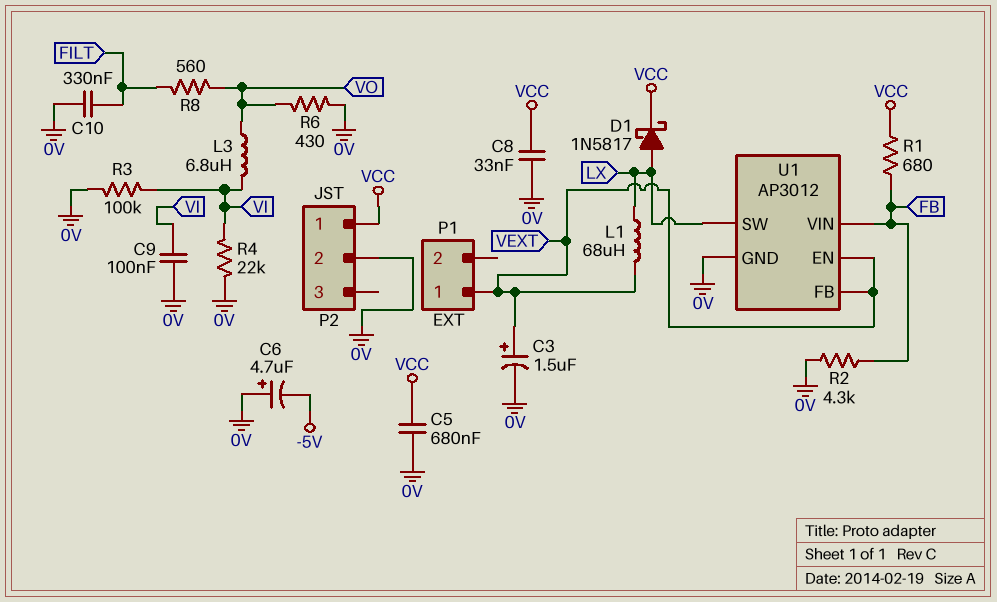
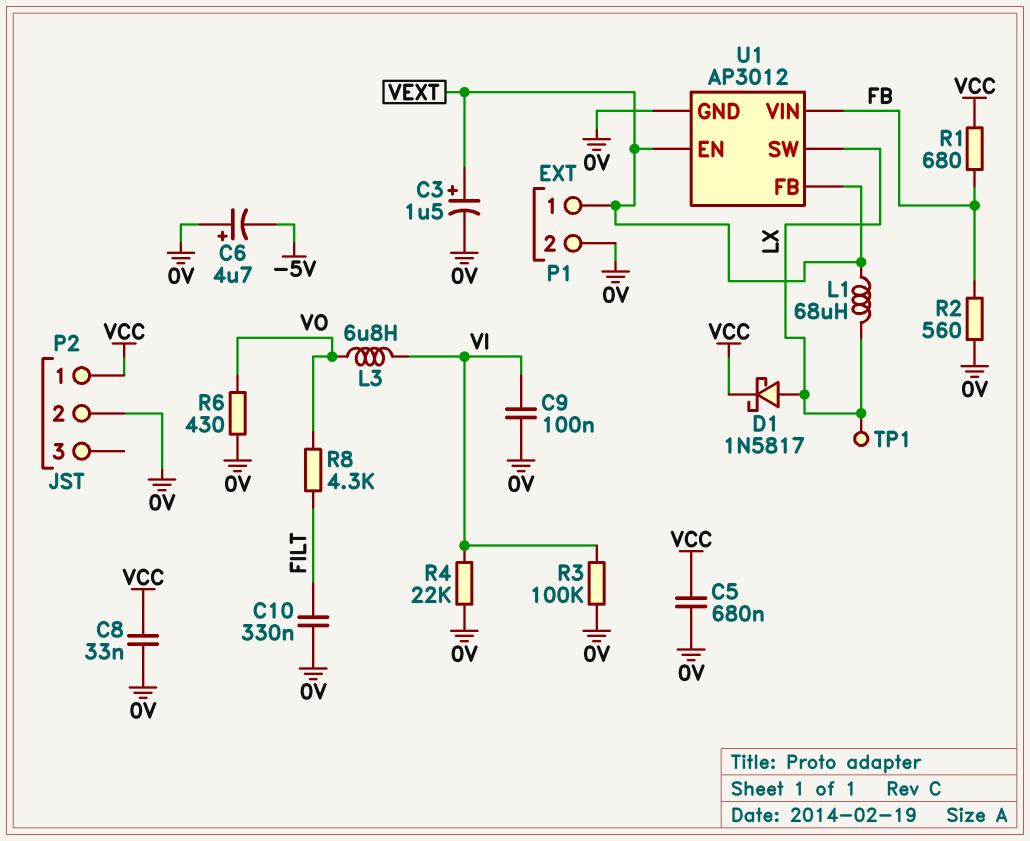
P1 pin 2: none -> 0V
R2: 4.3k (0V, FB) -> 560 (0V, FB)
R8: 560 (FILT, VO) -> 4.3k (FILT, VO)
TP1: none -> test point (LX)

